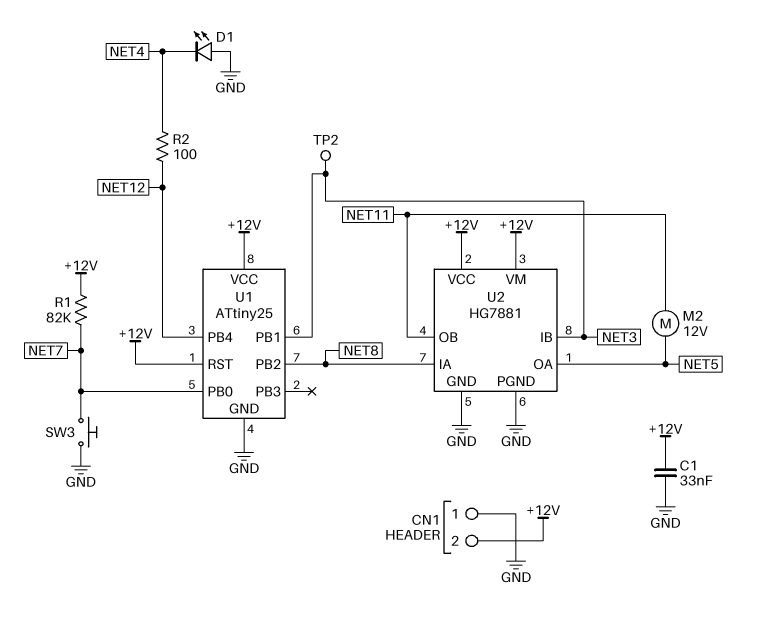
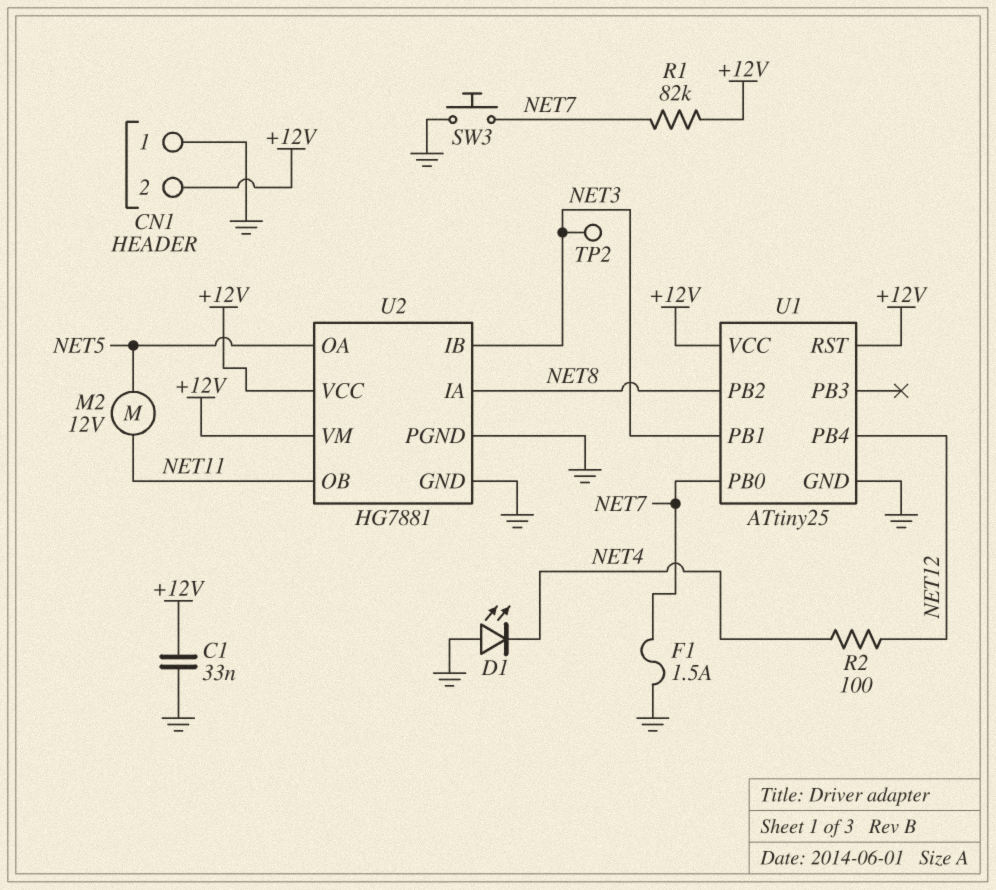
F1: none -> 1.5A (GND, NET7)

